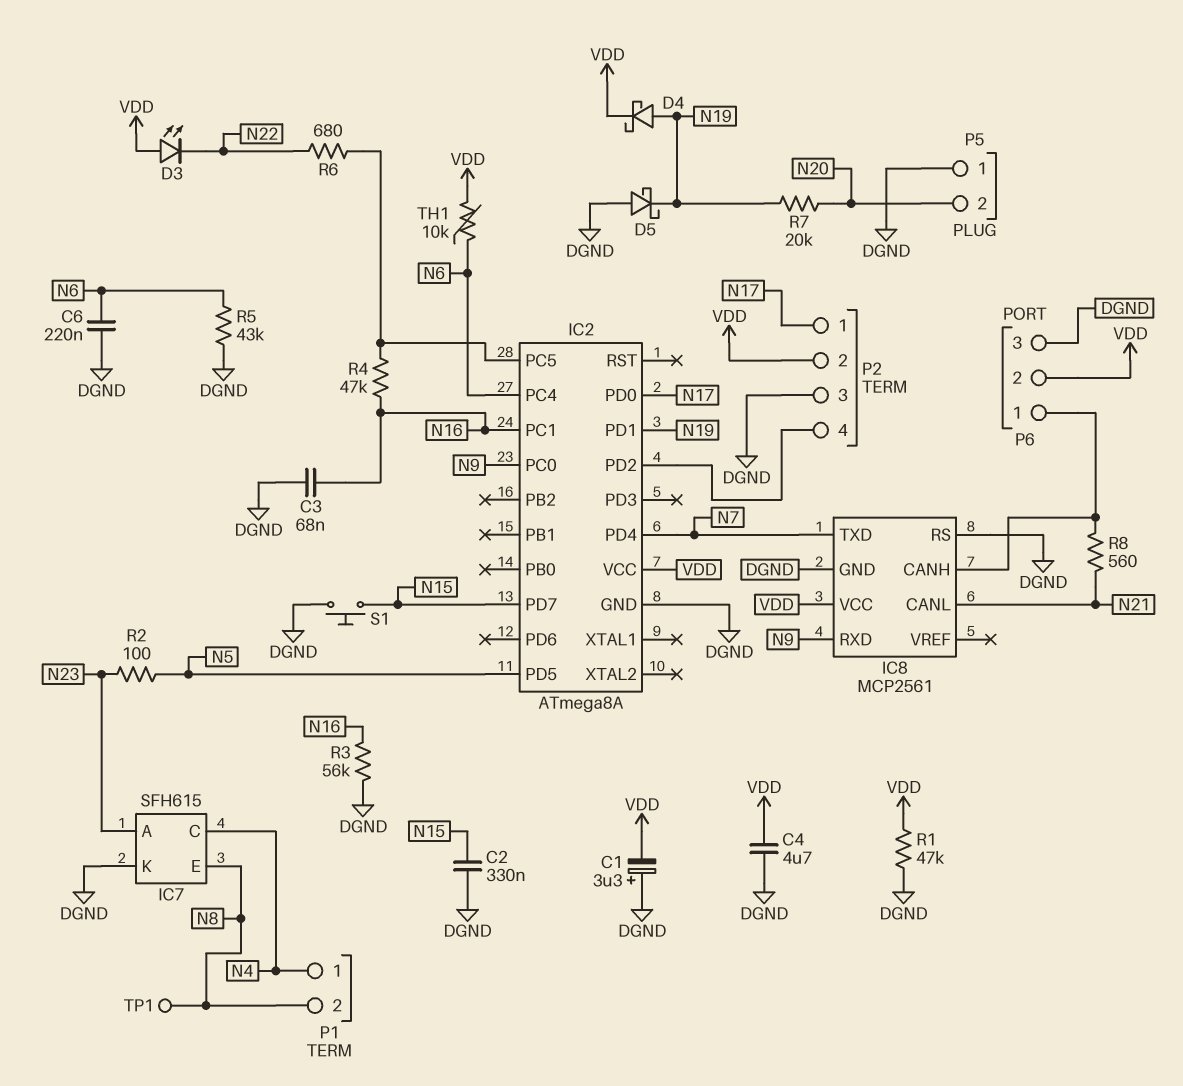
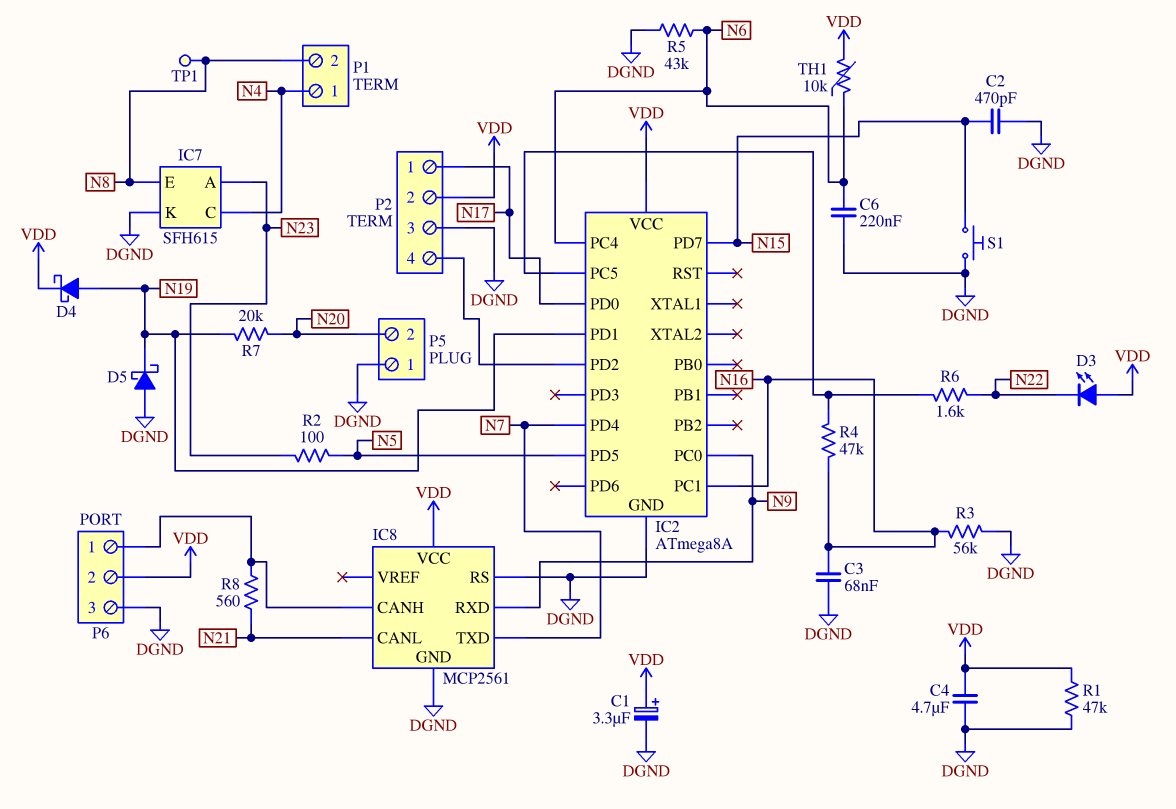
C1: 3.3uF (plus DGND, minus VDD) -> 3.3uF (plus VDD, minus DGND)
C2: 330nF (DGND, N15) -> 470pF (DGND, N15)
R6: 680 (IC2/PC5, N22) -> 1.6k (IC2/PC5, N22)

